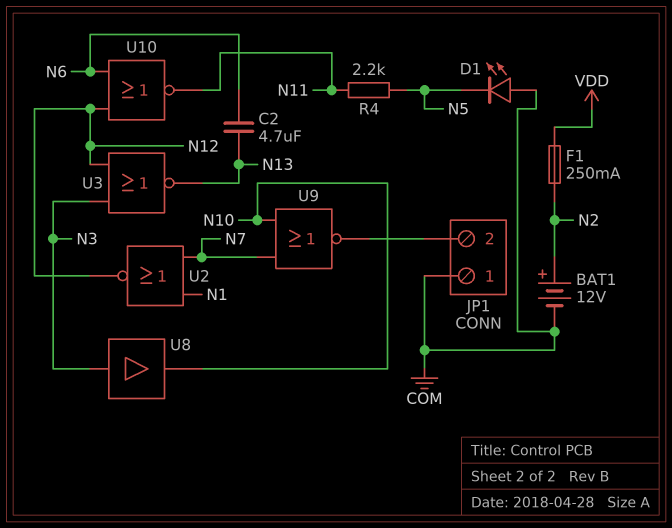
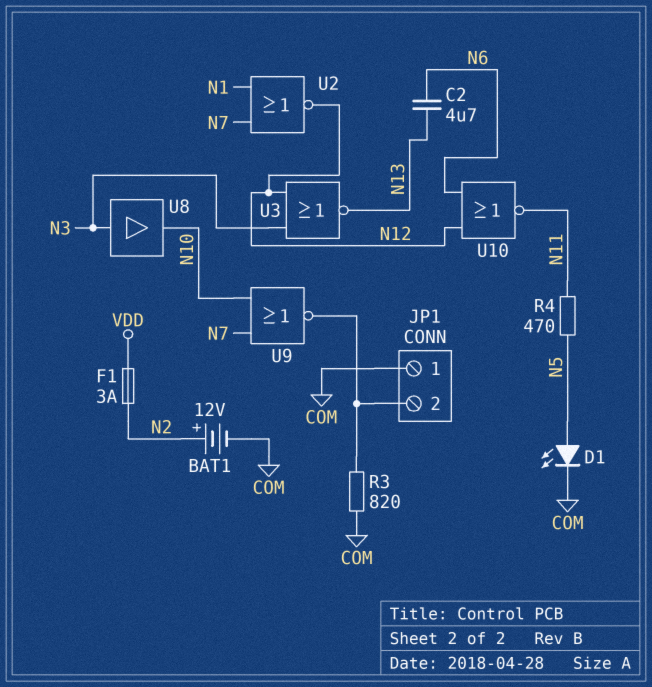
D1: LED (A COM, K N5) -> LED (A N5, K COM)
F1: 250mA (N2, VDD) -> 3A (N2, VDD)
R3: none -> 820 (COM, JP1/2)
R4: 2.2k (N5, N11) -> 470 (N5, N11)

